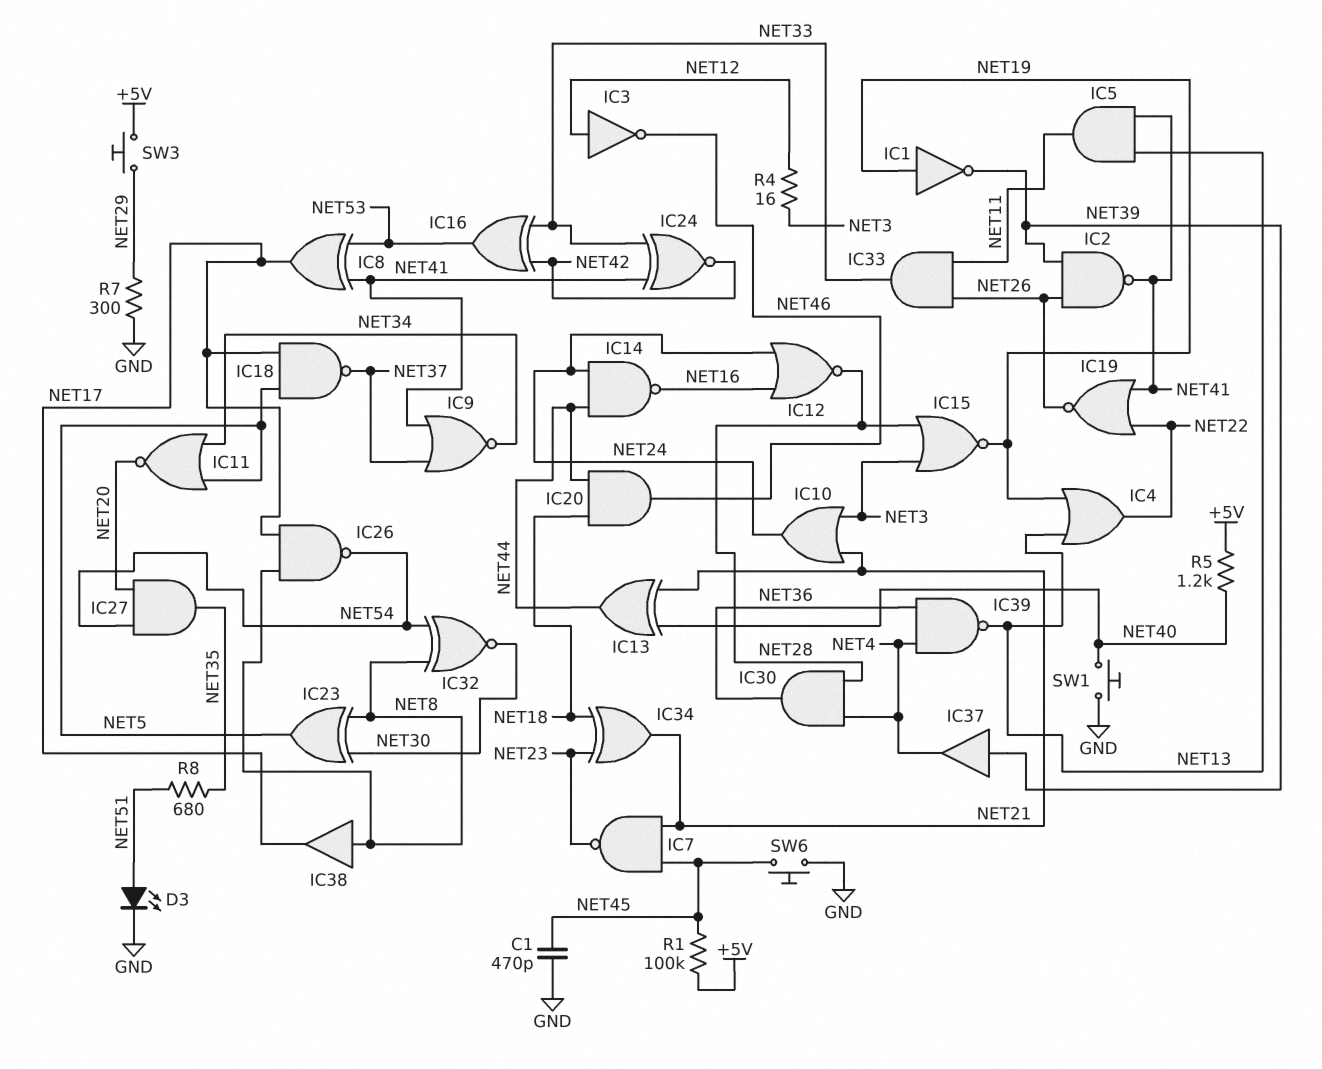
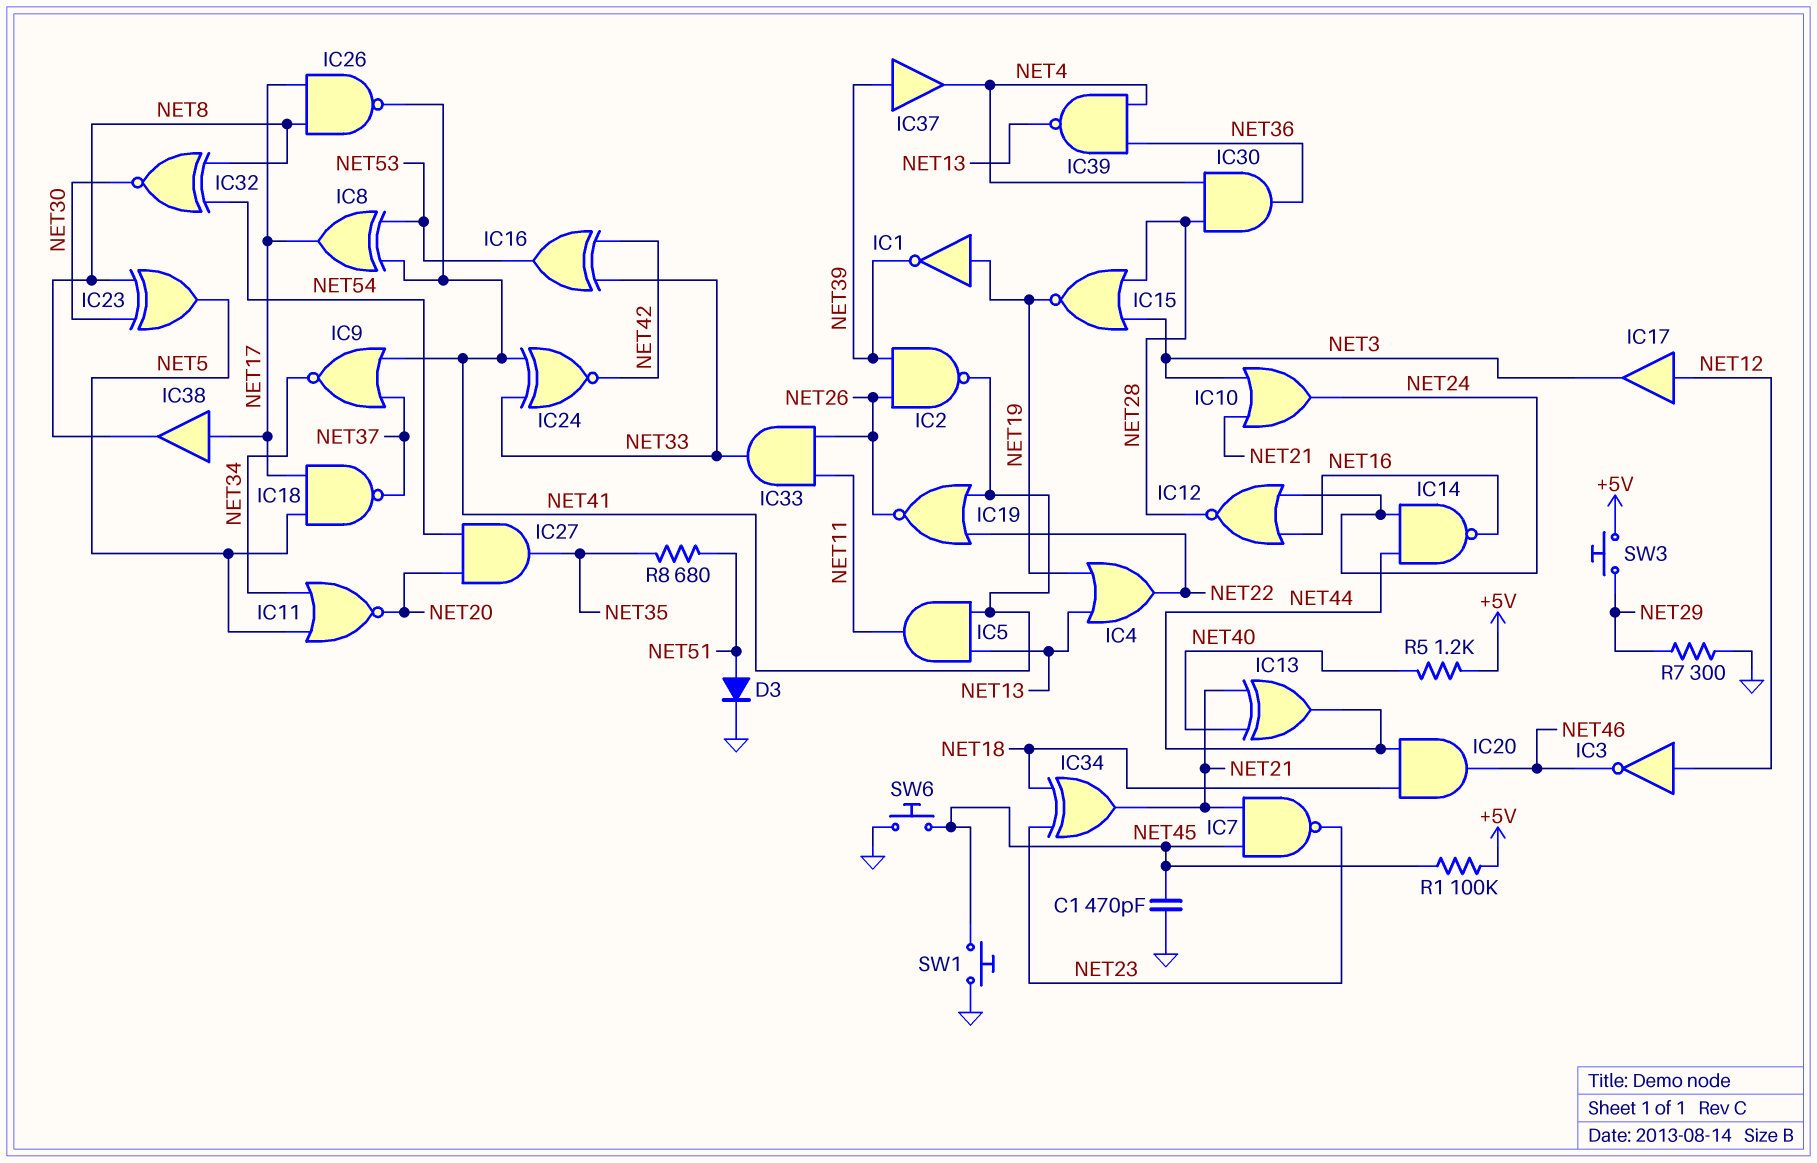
D3: LED (A NET51, K GND) -> diode (A NET51, K GND)
IC17: none -> buffer (in NET12, out NET3)
IC26: NAND (in NET8, in NET17, out NET54) -> NAND (in NET8, in NET17, out NET41)
IC38: buffer (in NET8, out NET17) -> buffer (in NET17, out NET8)
R4: 16 (NET3, NET12) -> none
SW1: button (GND, NET40) -> button (GND, NET45)

